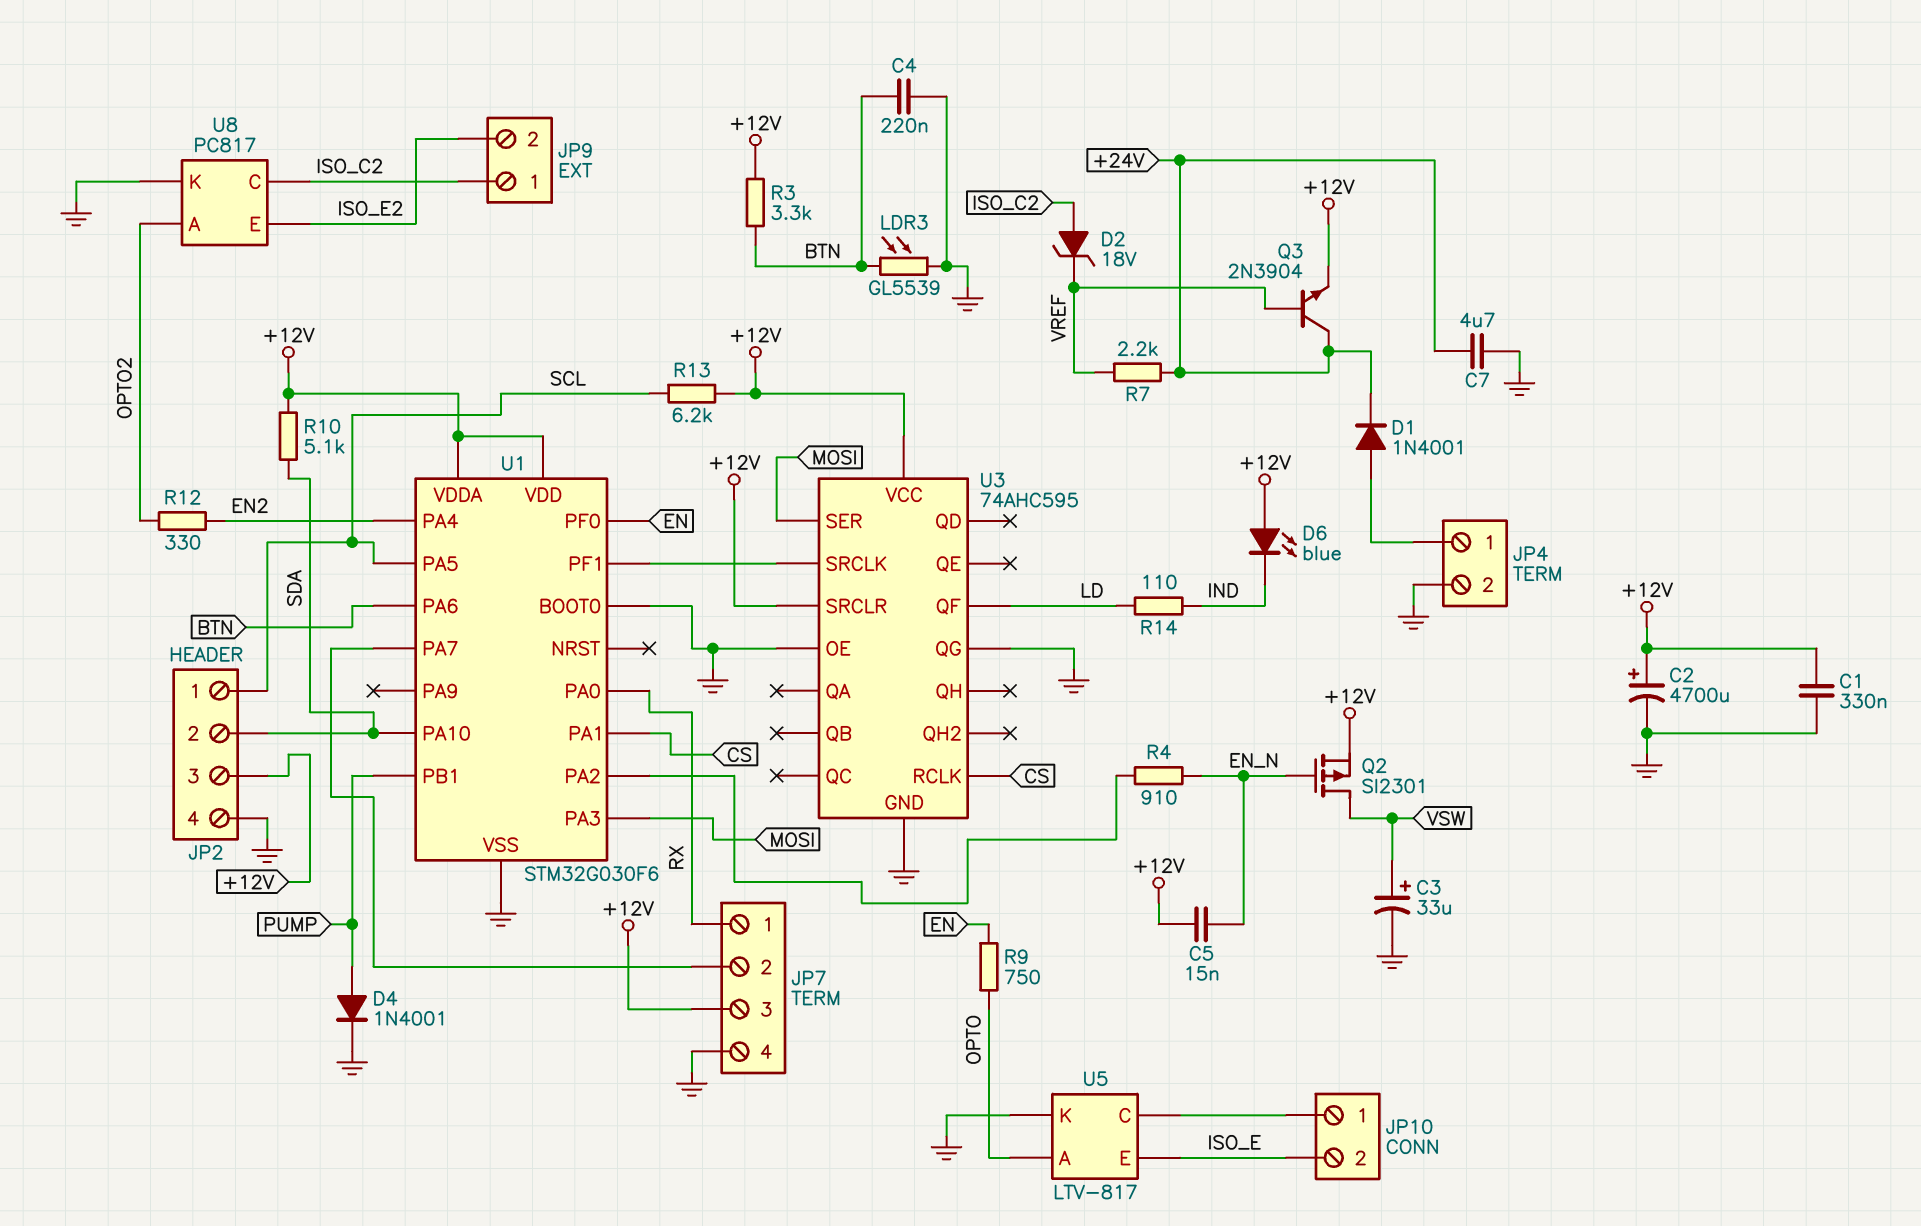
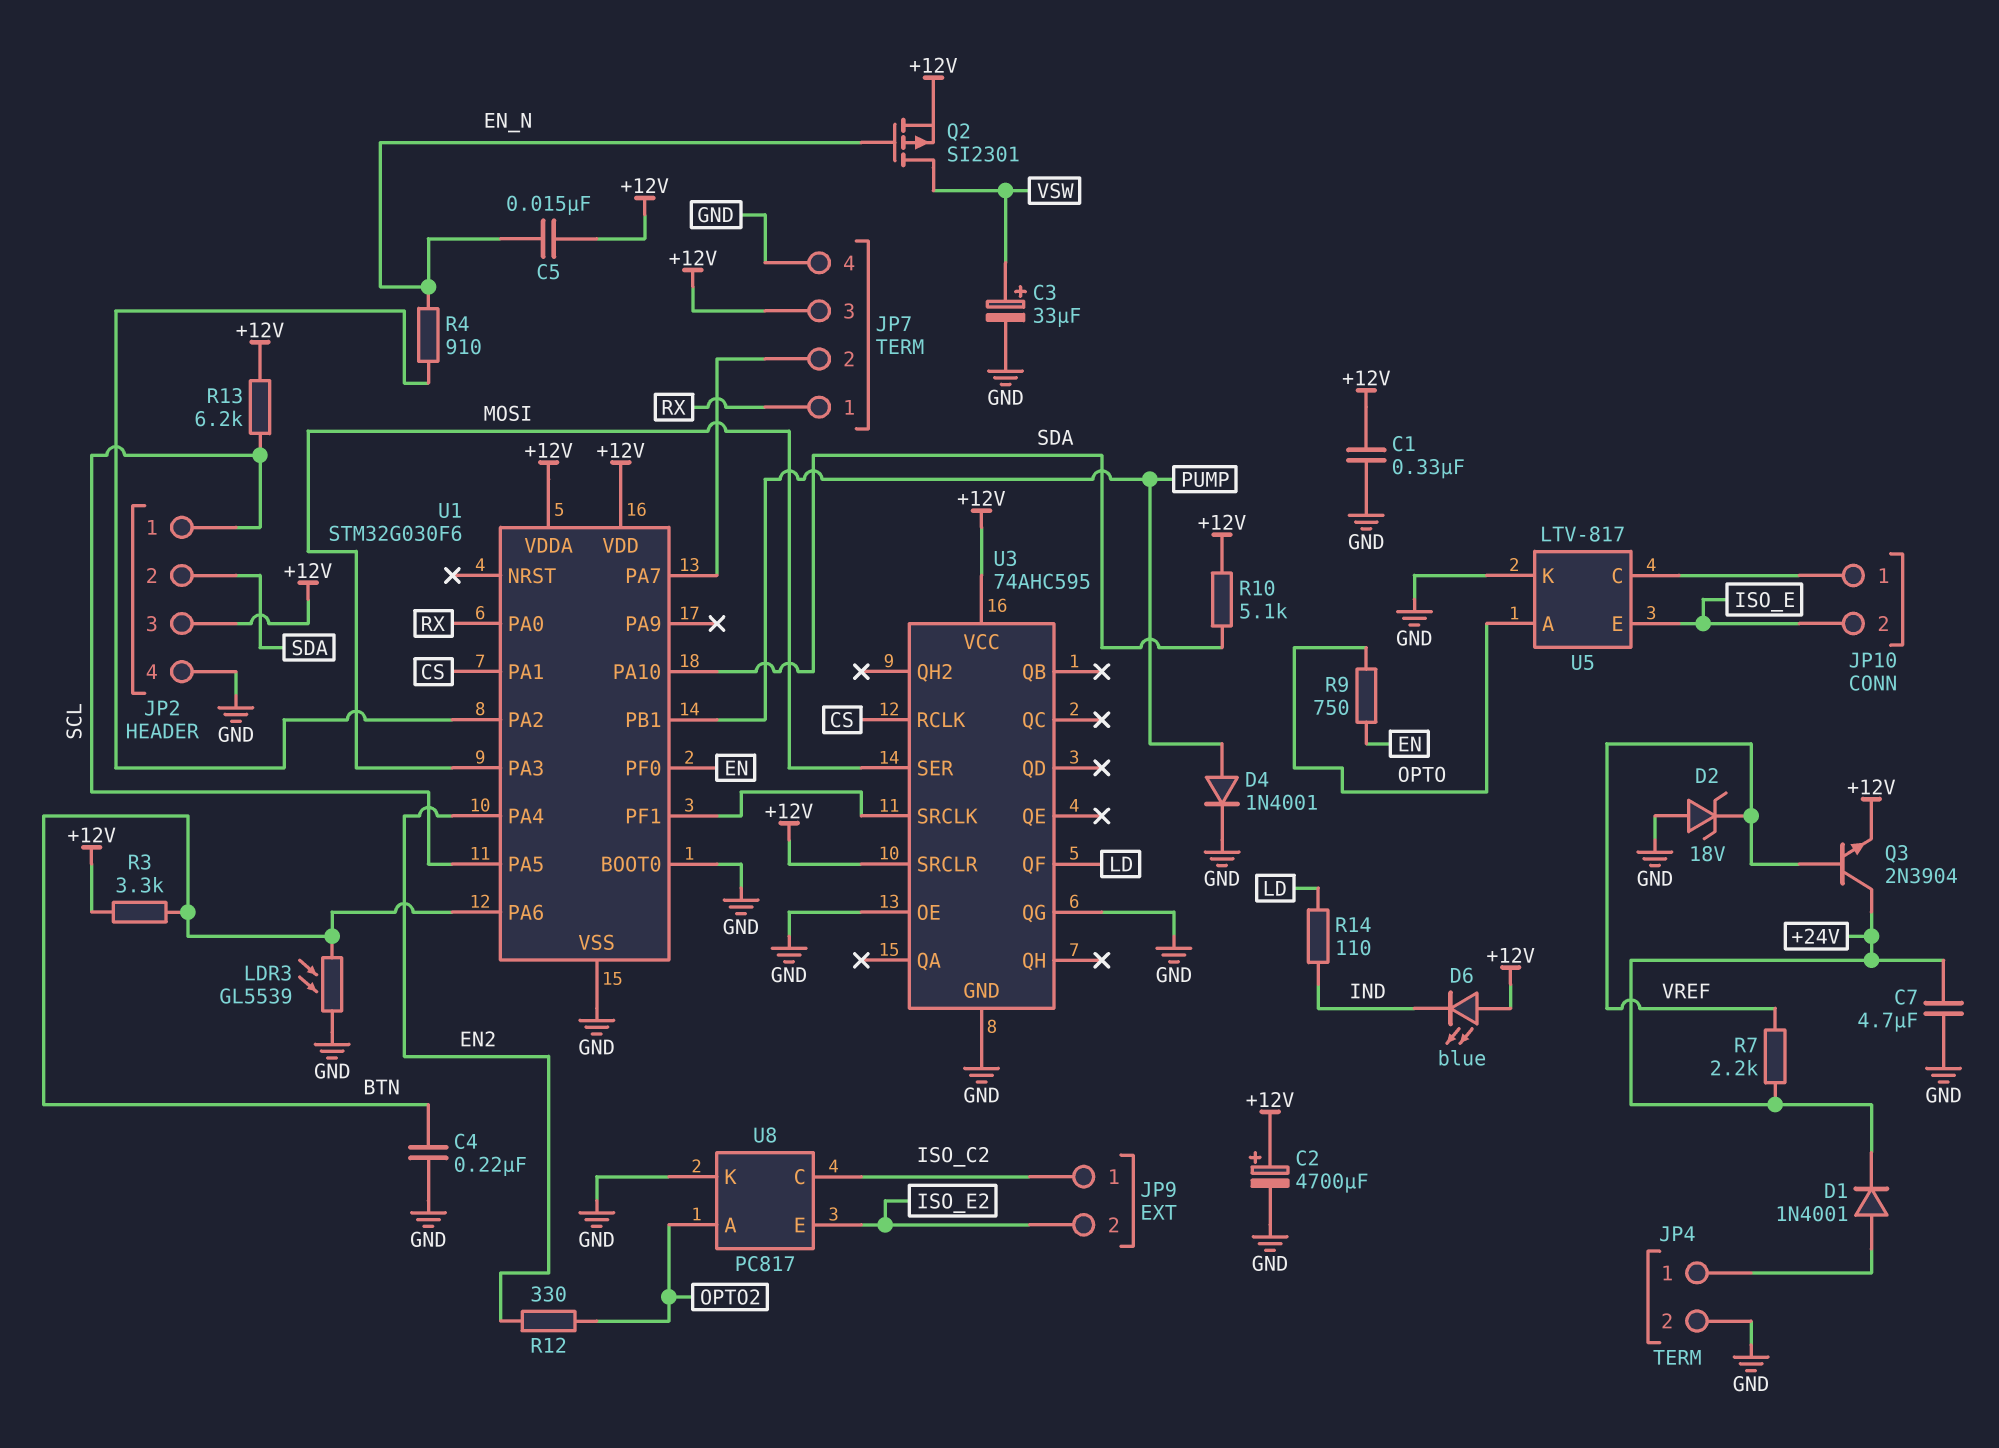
D2: zener 18V (A ISO_C2, K VREF) -> zener 18V (A GND, K VREF)

